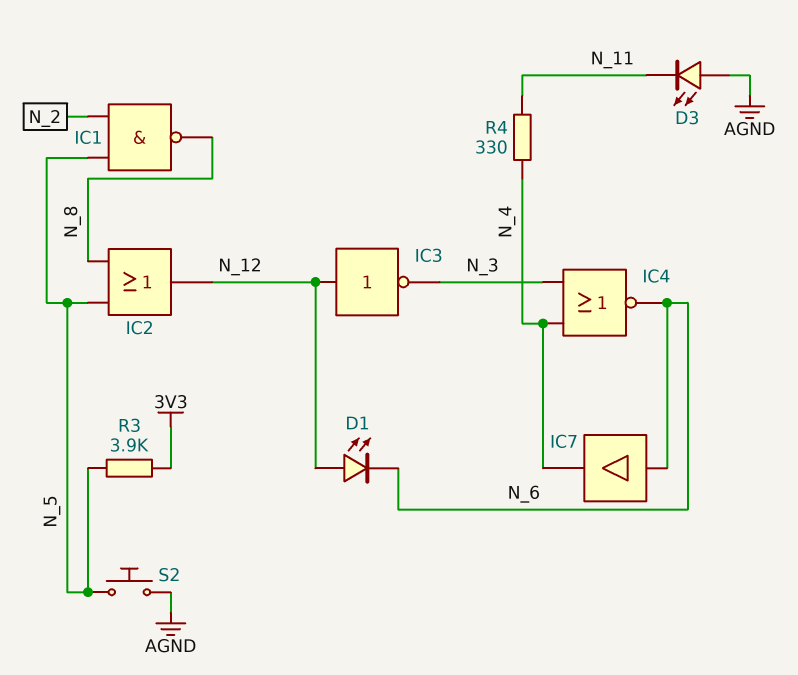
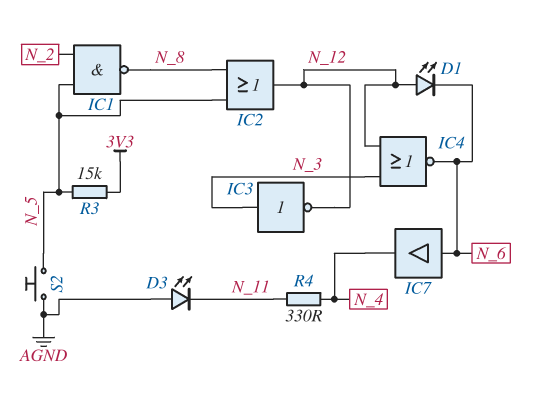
IC3: NOT (in N_12, out N_3) -> NOT (in N_3, out N_12)
IC4: NOR (in N_3, in N_4, out N_6) -> NOR (in N_3, in N_12, out N_6)
R3: 3.9k (3V3, N_5) -> 15k (3V3, N_5)

